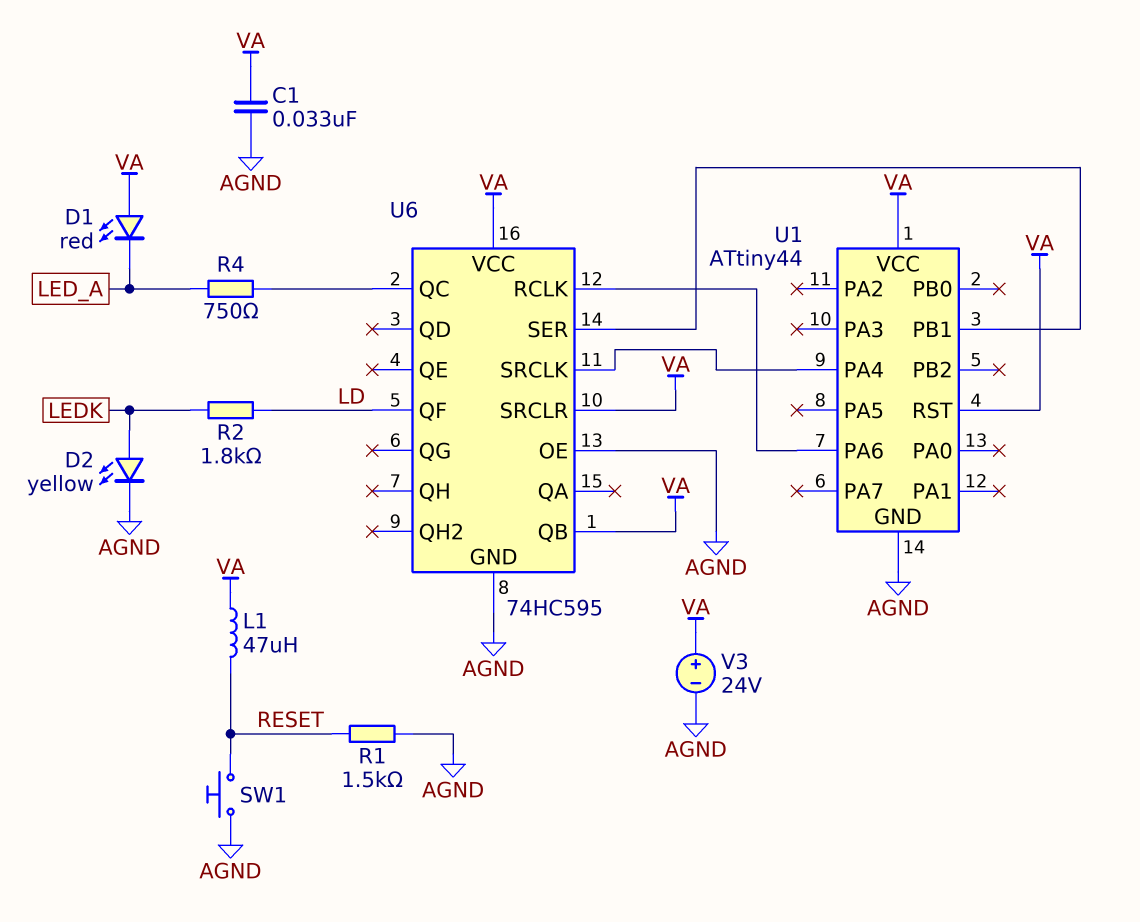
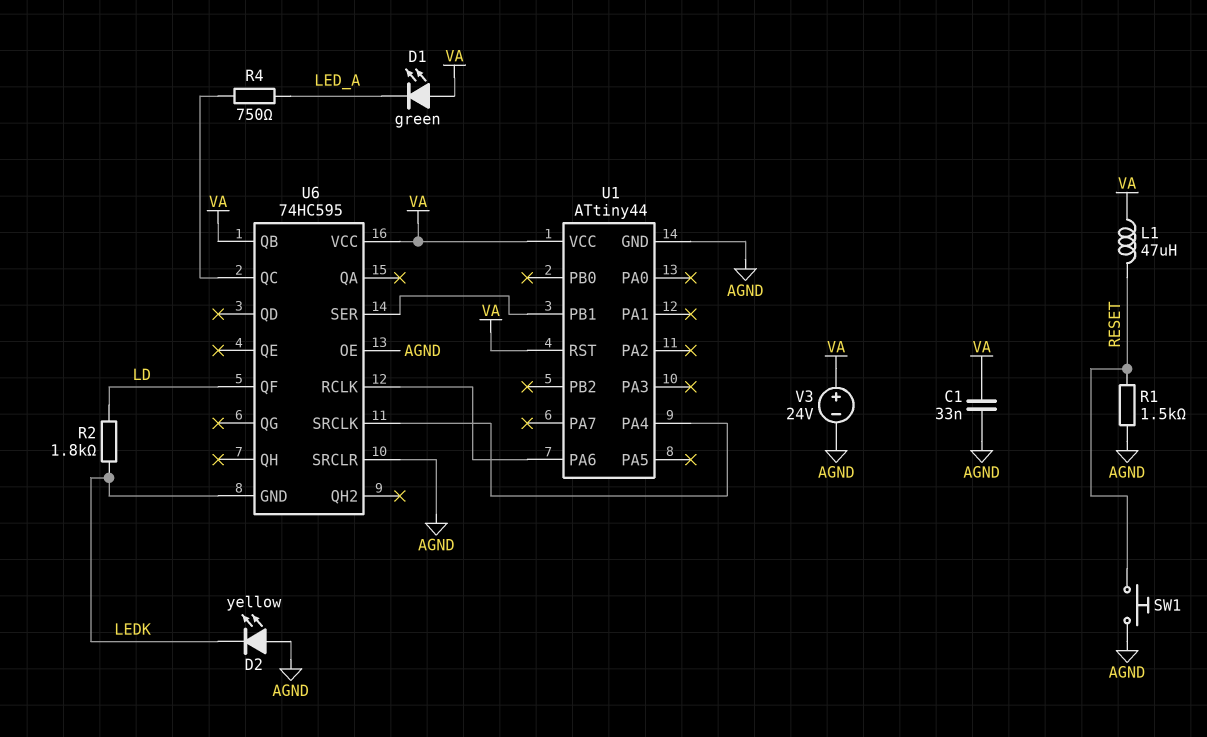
D1: LED red (A VA, K LED_A) -> LED green (A VA, K LED_A)
D2: LED yellow (A LEDK, K AGND) -> LED yellow (A AGND, K LEDK)
U6 pin GND: AGND -> LEDK
U6 pin SRCLR: VA -> AGND

